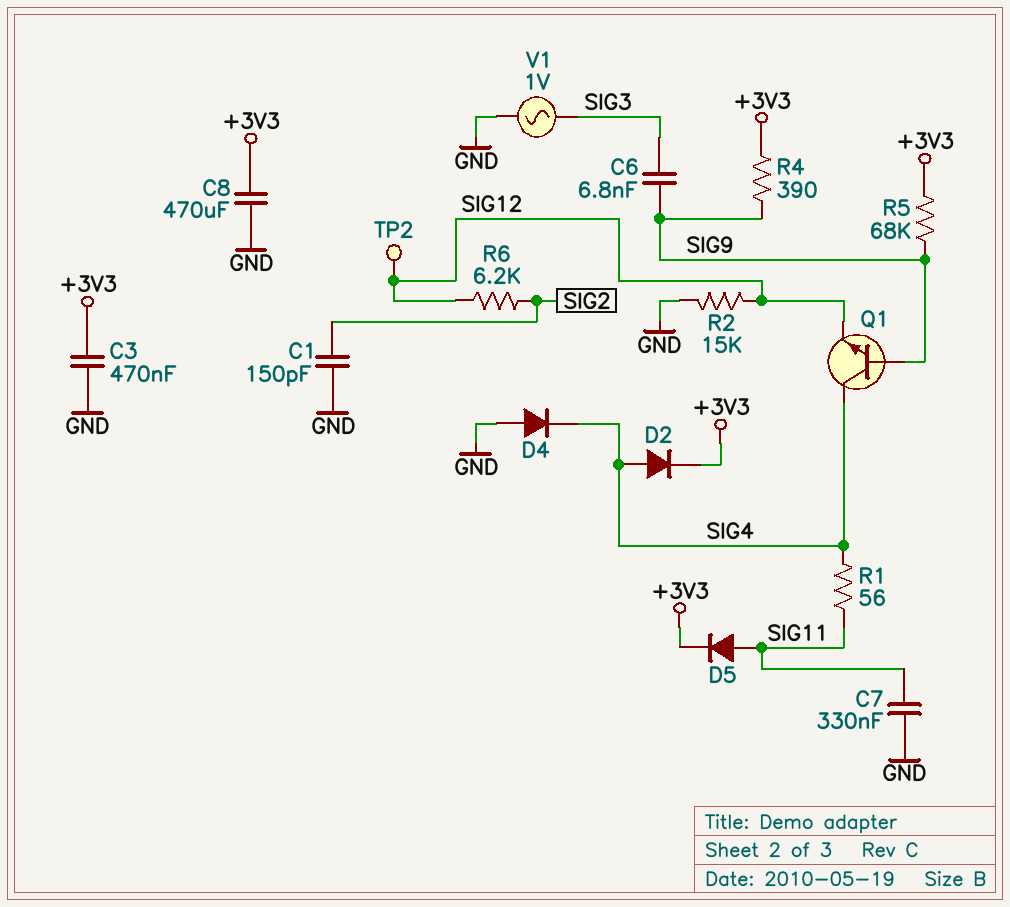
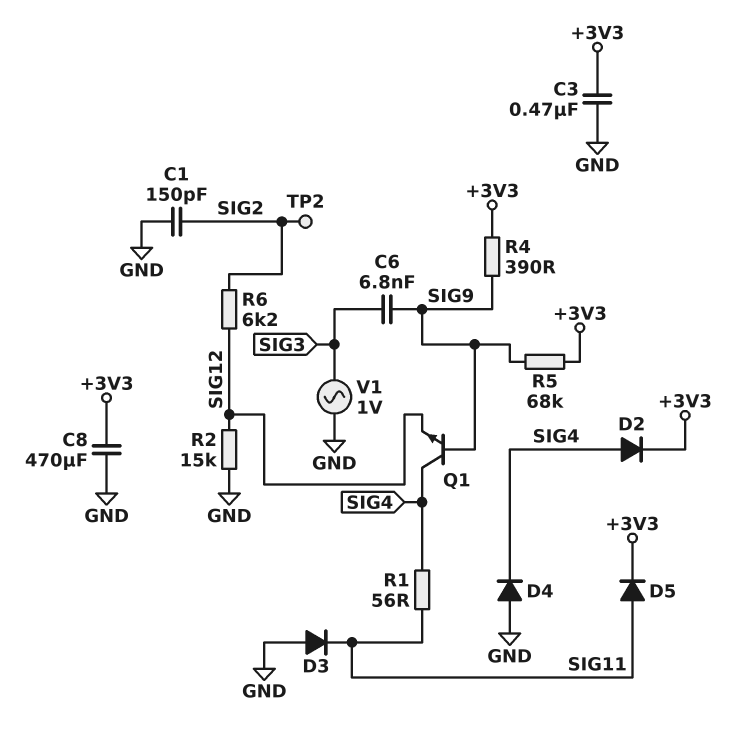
C7: 330nF (GND, SIG11) -> none
D3: none -> diode (A GND, K SIG11)
TP2: test point (SIG12) -> test point (SIG2)

